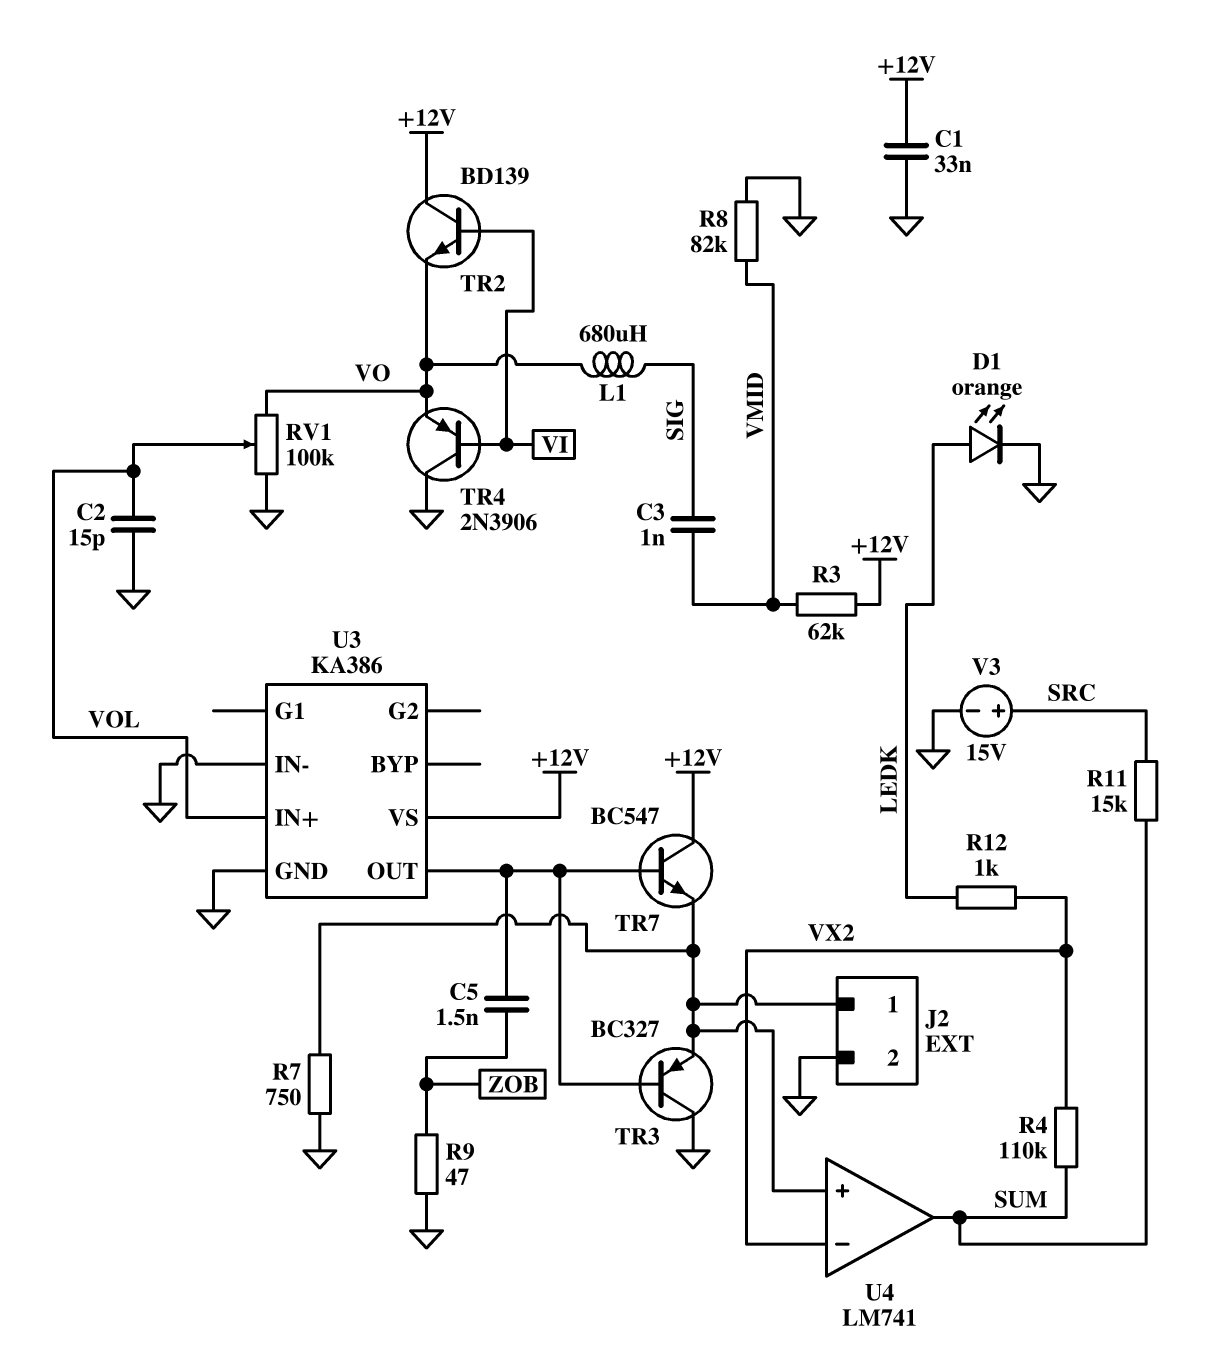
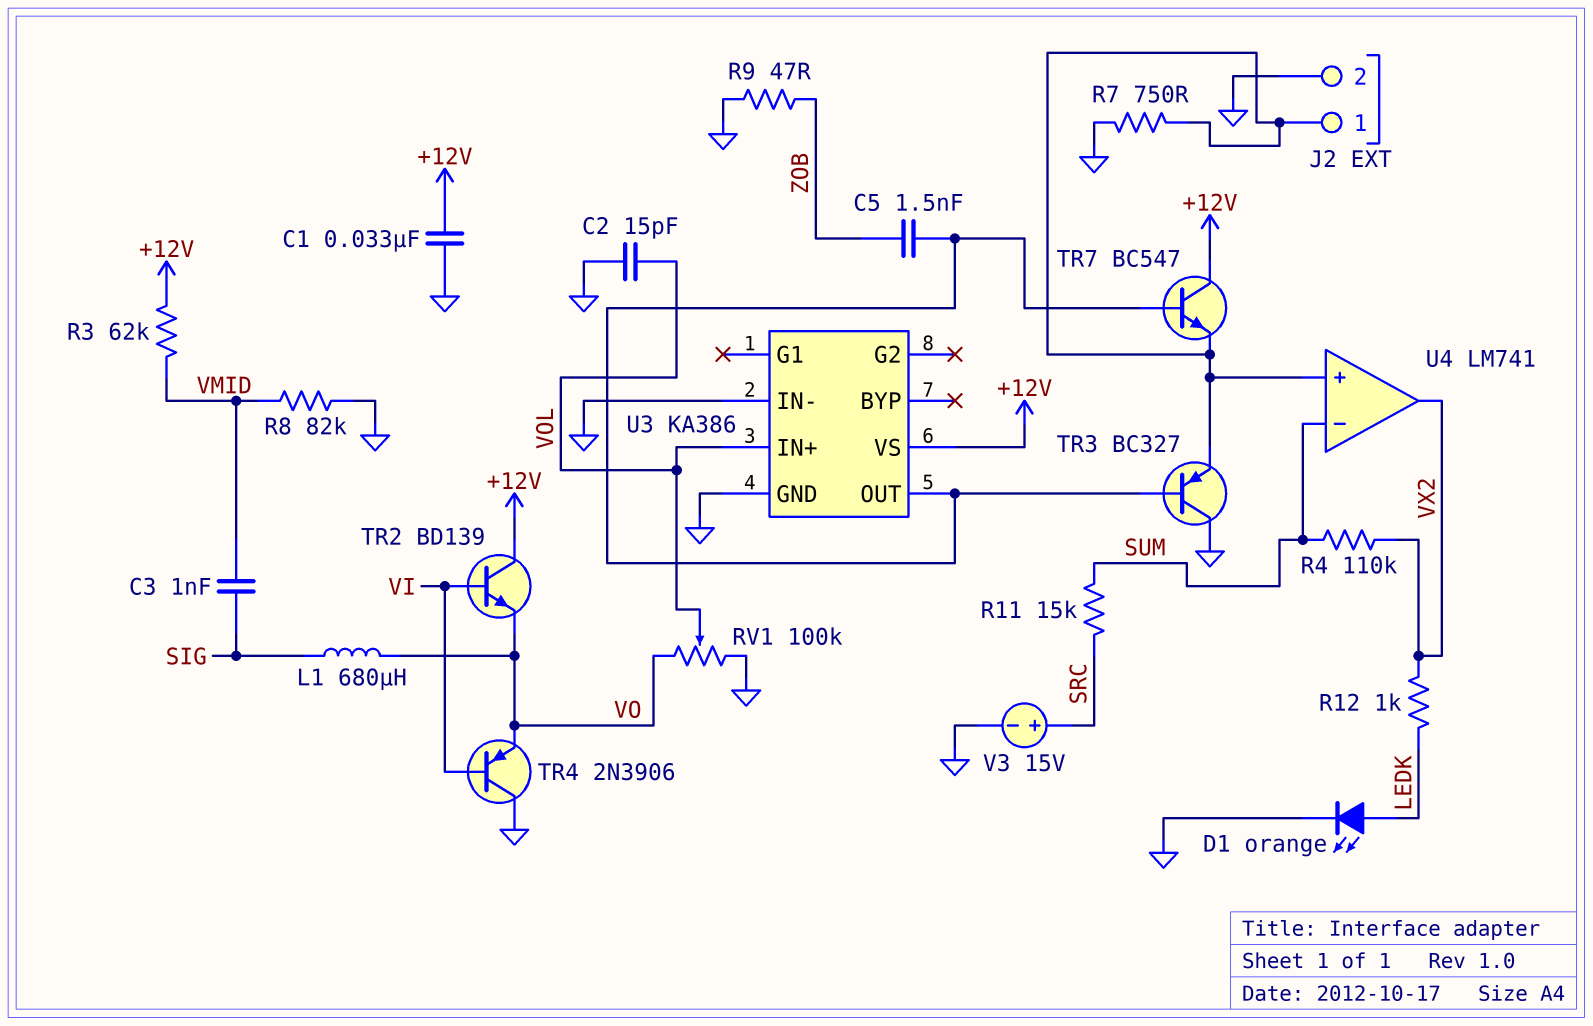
U4 pin in-: VX2 -> SUM
U4 pin out: SUM -> VX2

